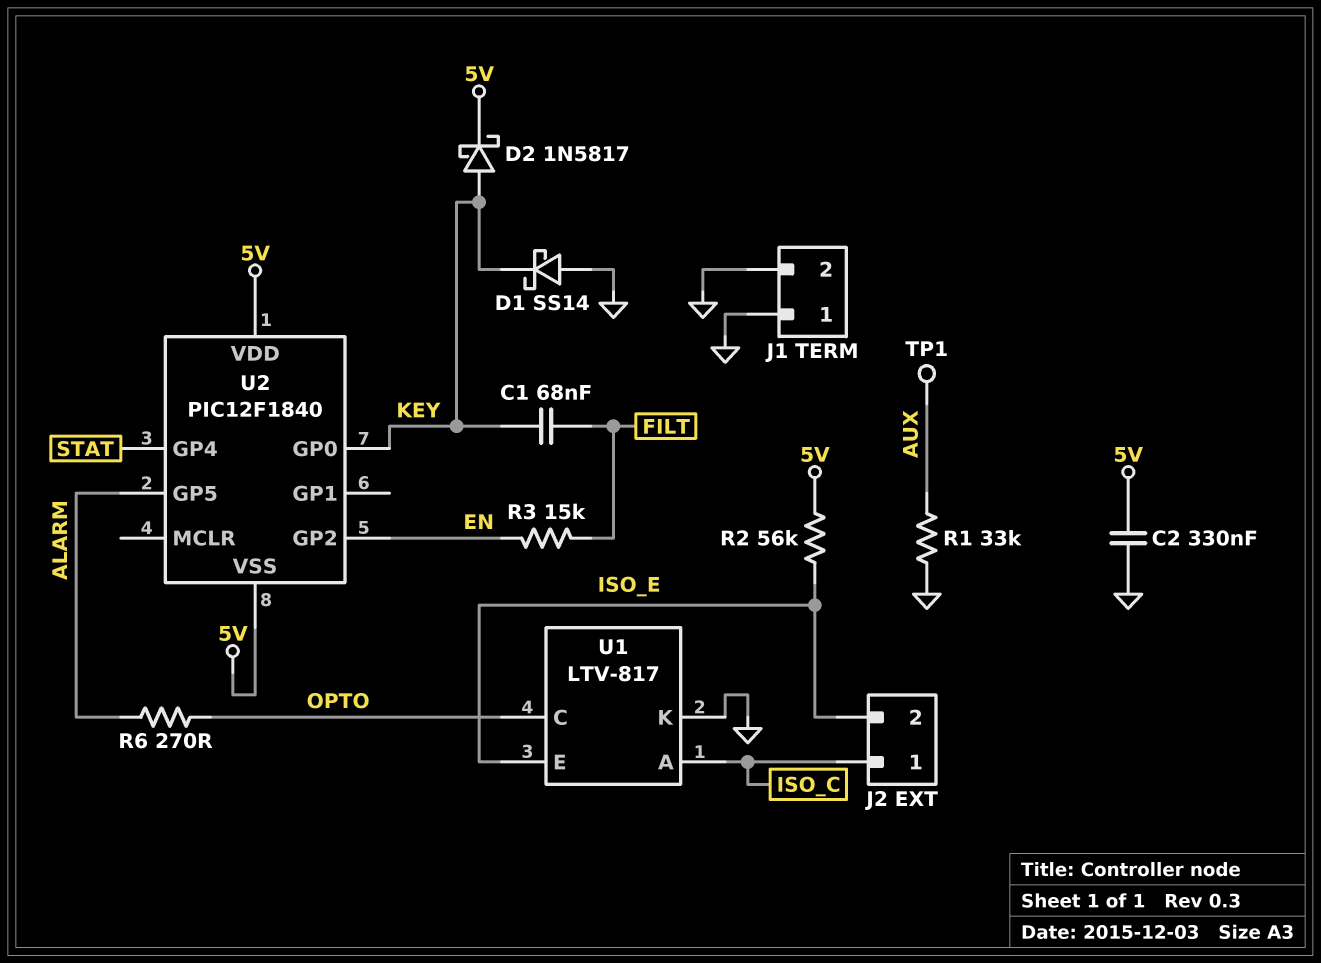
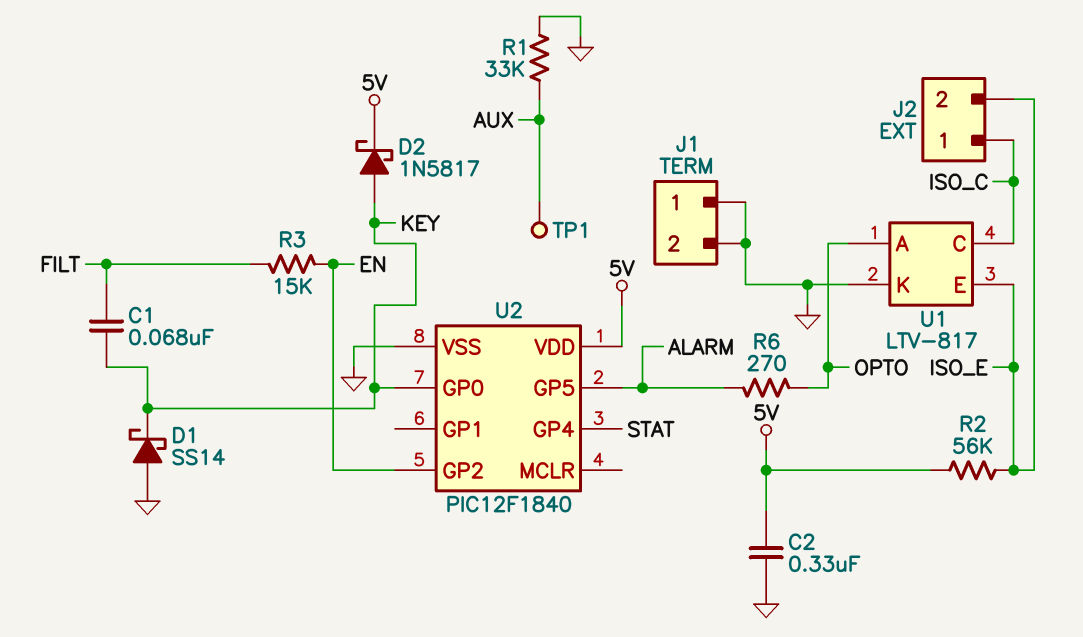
U1 pin A: ISO_C -> OPTO
U1 pin C: OPTO -> ISO_C
U2 pin VSS: 5V -> GND

